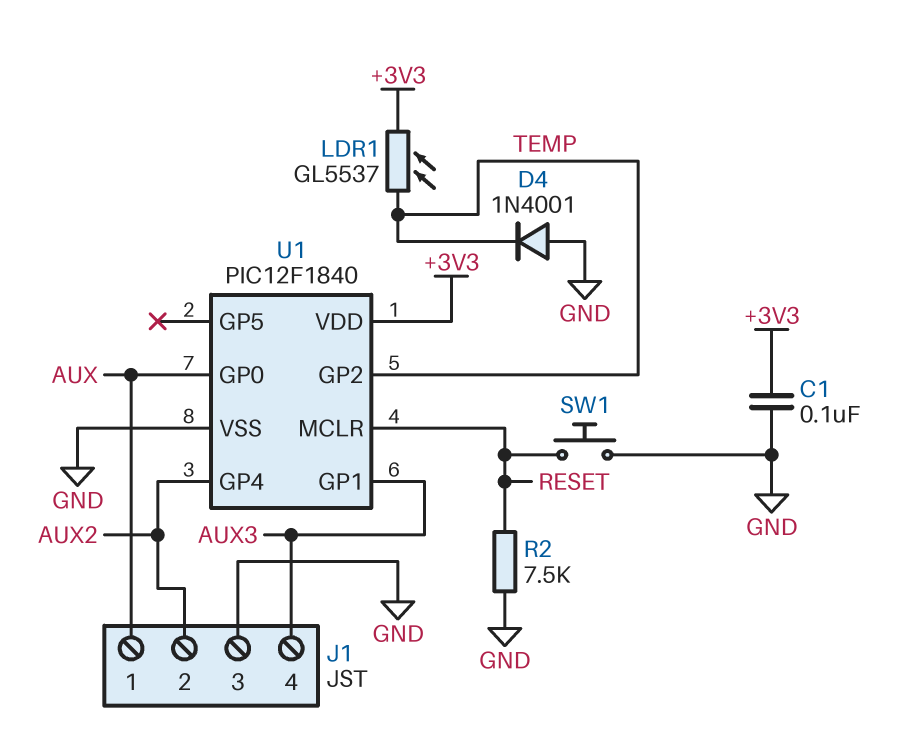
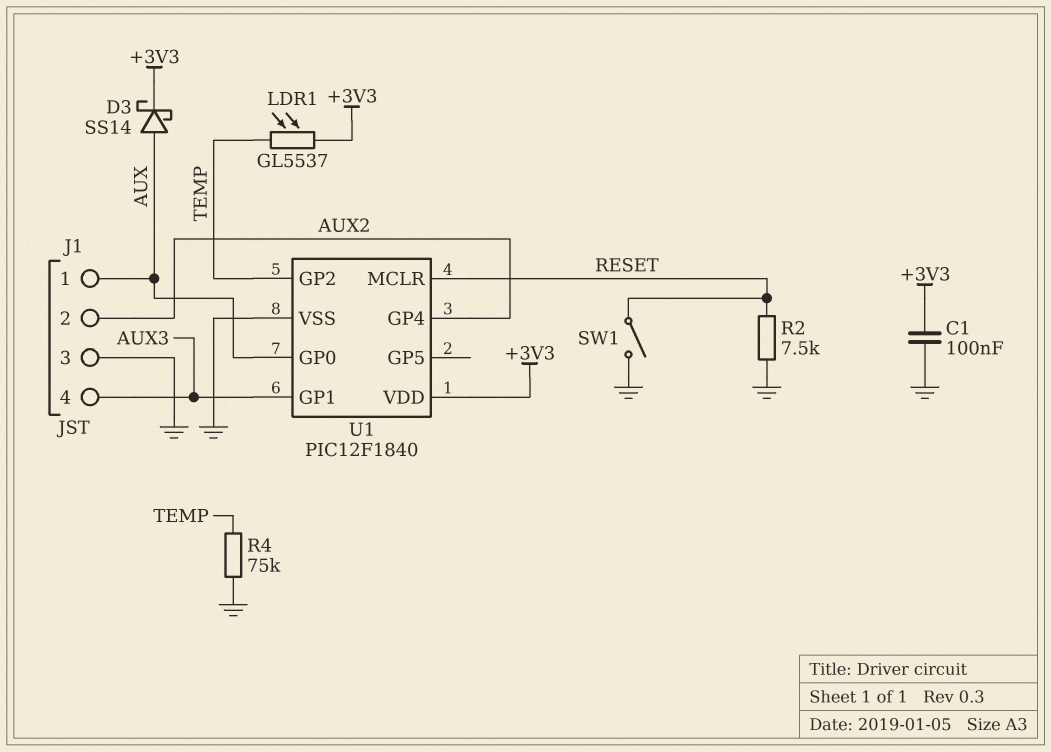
D3: none -> schottky SS14 (A AUX, K +3V3)
D4: diode 1N4001 (A GND, K TEMP) -> none
R4: none -> 75k (GND, TEMP)
SW1: button (GND, RESET) -> switch (GND, RESET)

